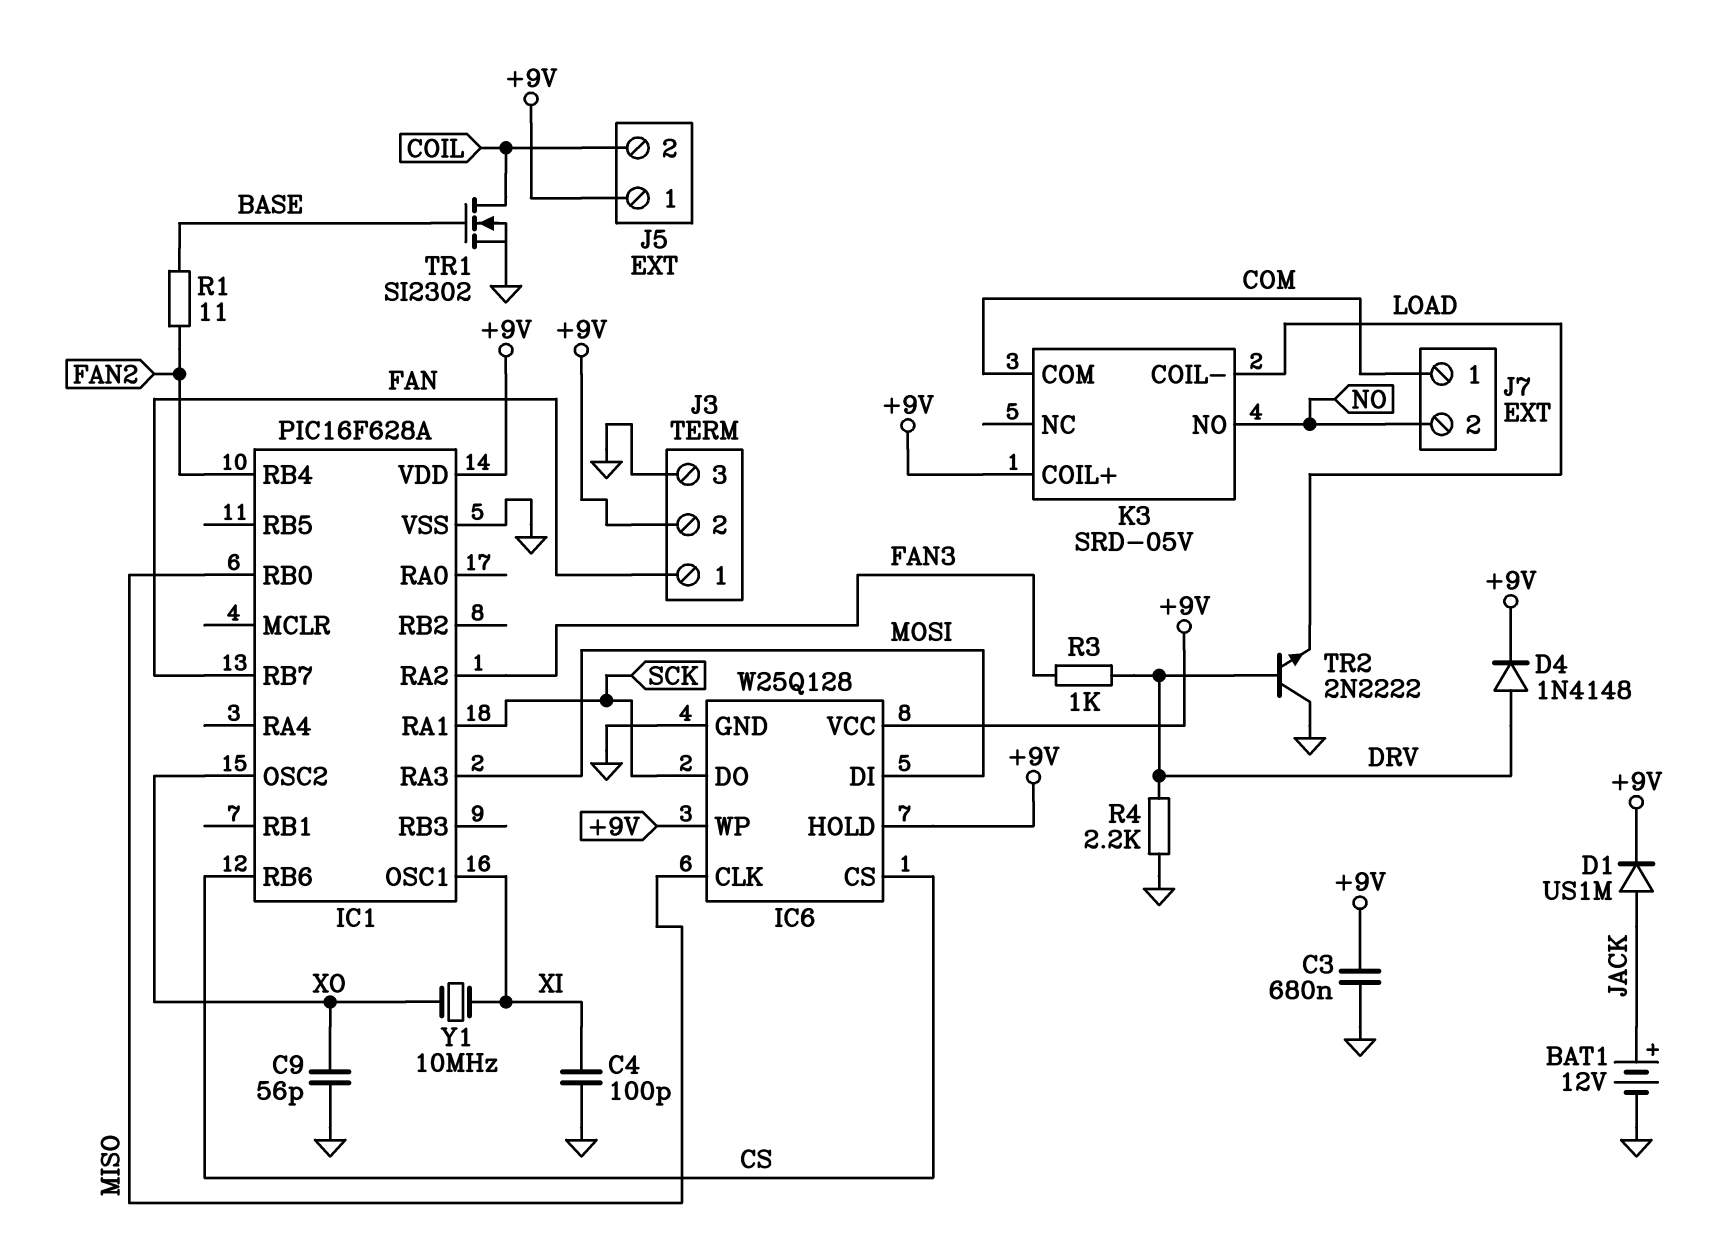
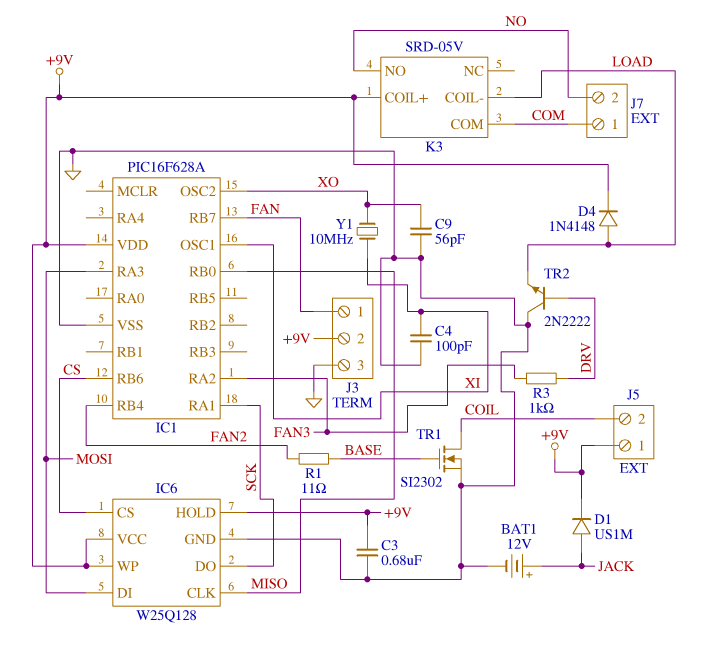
D4: diode 1N4148 (A DRV, K +9V) -> diode 1N4148 (A LOAD, K +9V)
R4: 2.2k (DRV, GND) -> none

